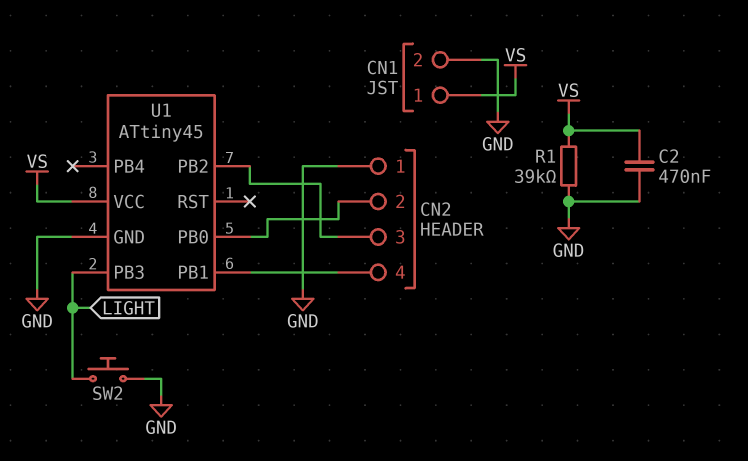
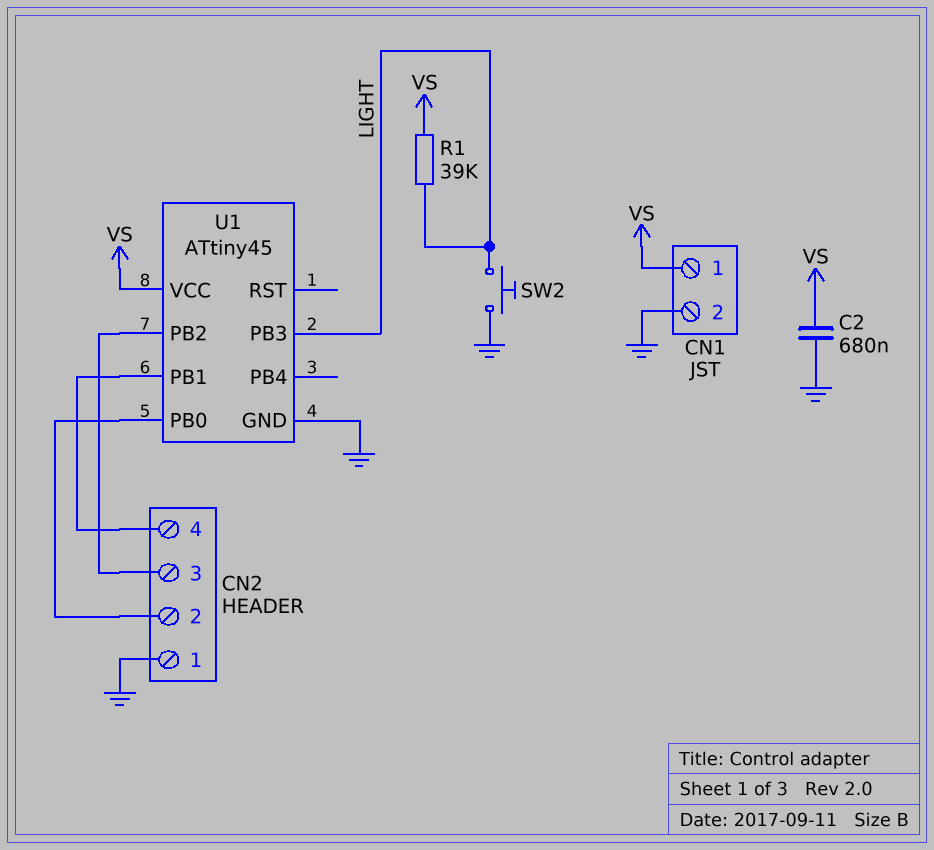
C2: 470nF (GND, VS) -> 680nF (GND, VS)
R1: 39k (GND, VS) -> 39k (LIGHT, VS)

